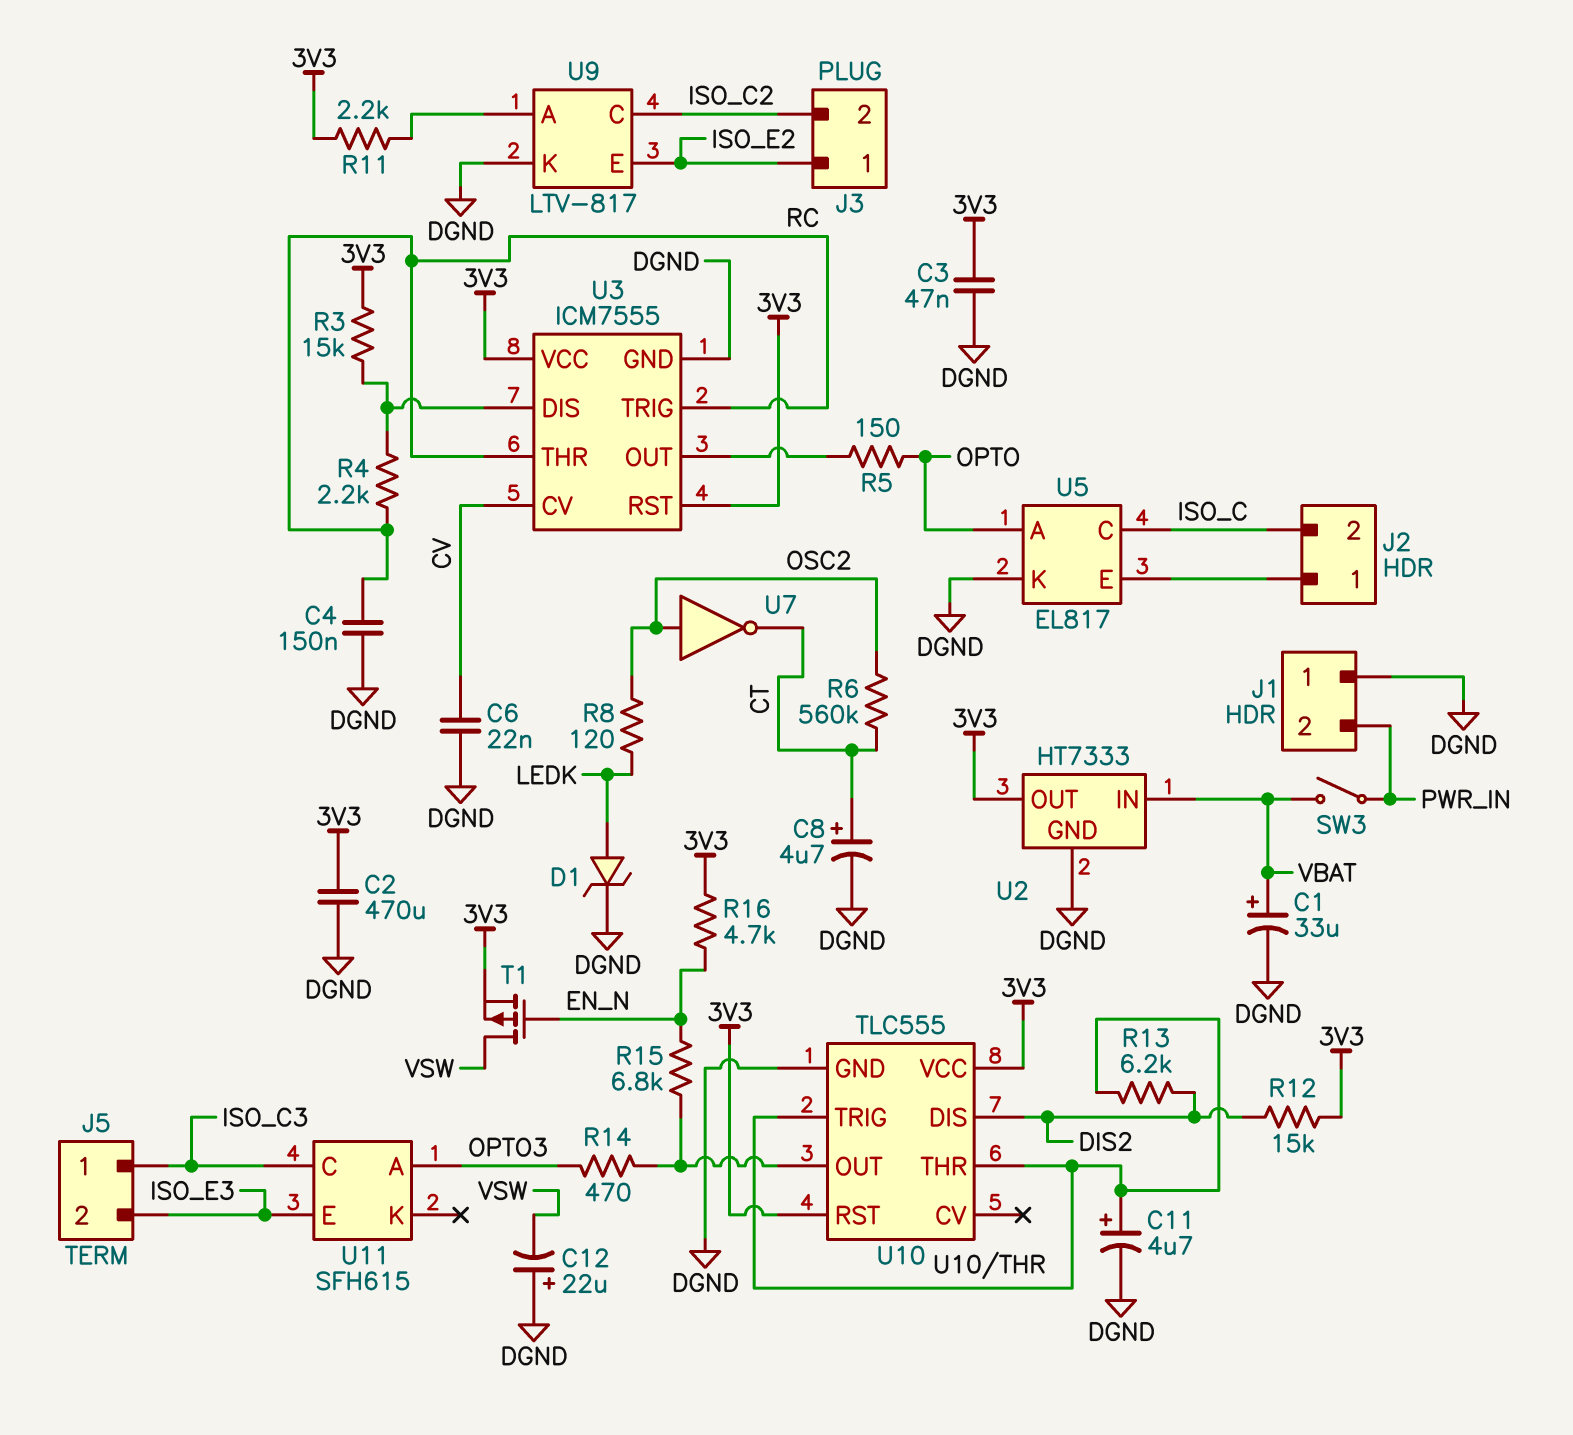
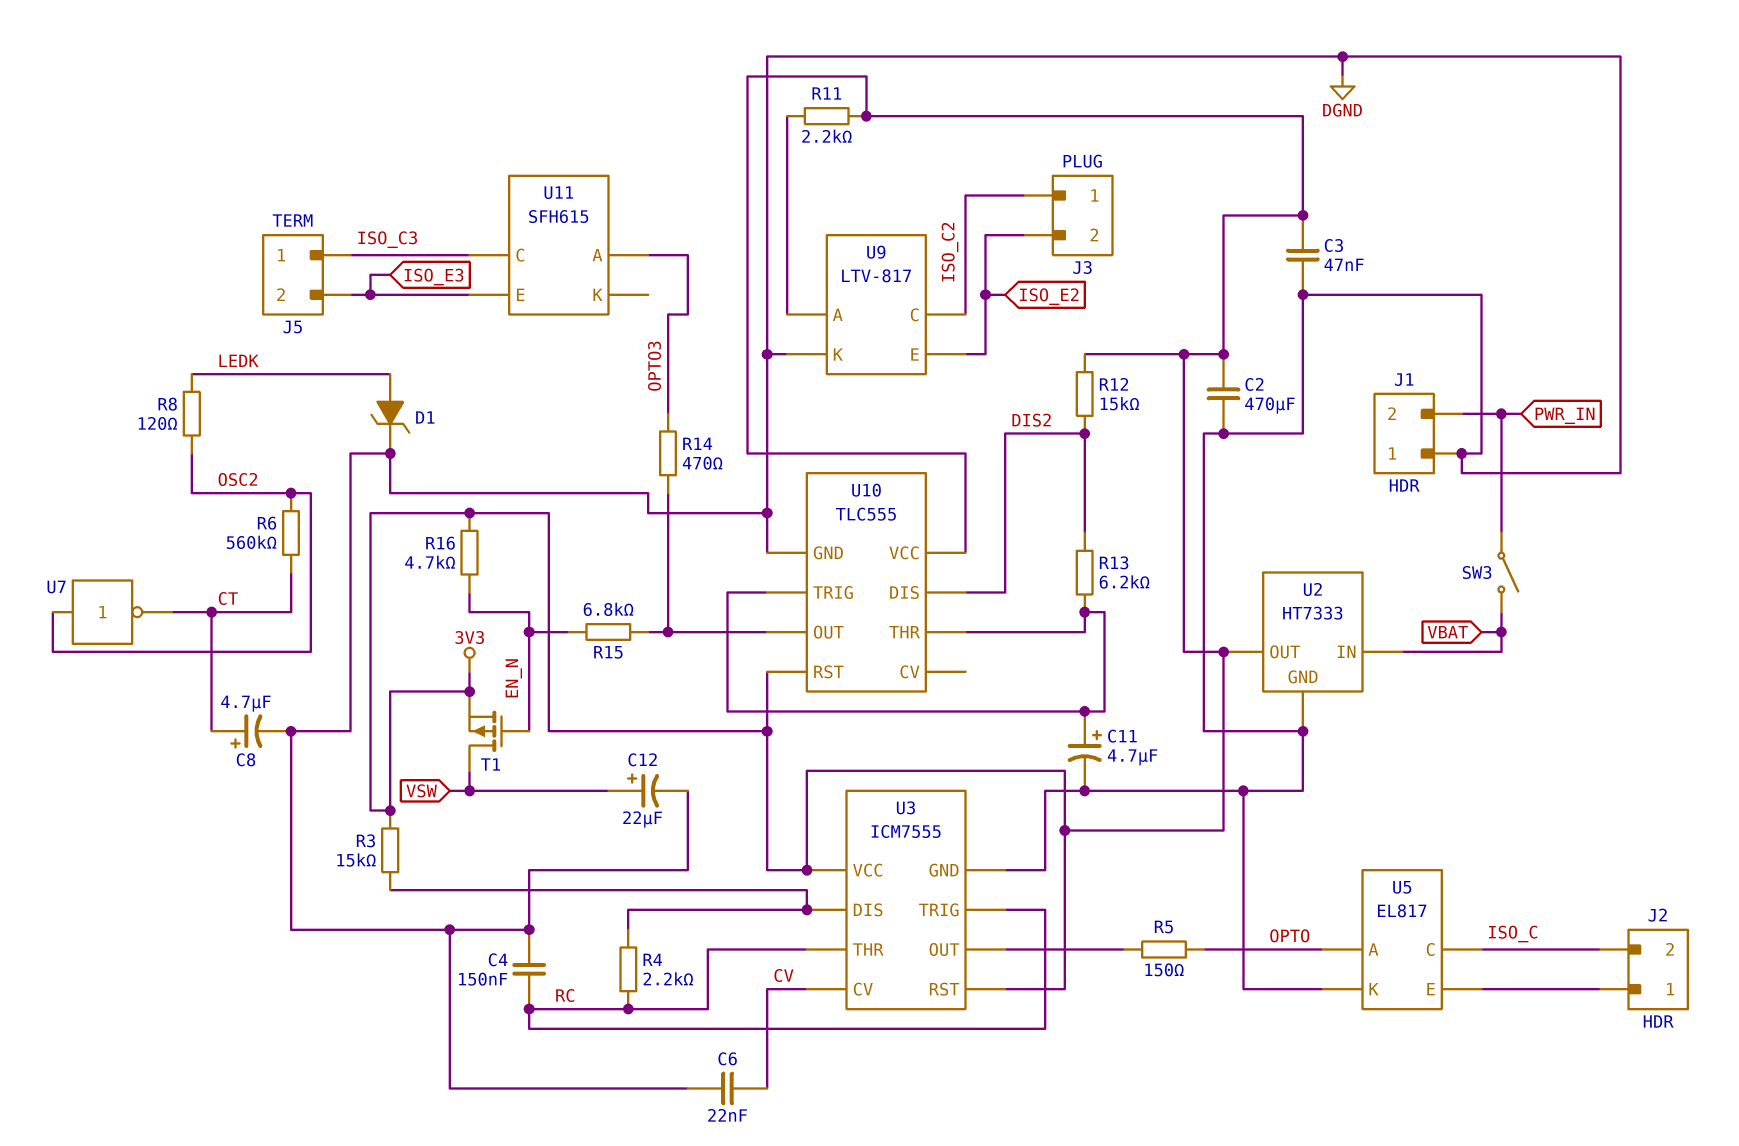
C1: 33uF (plus VBAT, minus DGND) -> none
C12: 22uF (plus DGND, minus VSW) -> 22uF (plus VSW, minus DGND)
J3 pin 1: ISO_E2 -> ISO_C2
J3 pin 2: ISO_C2 -> ISO_E2

